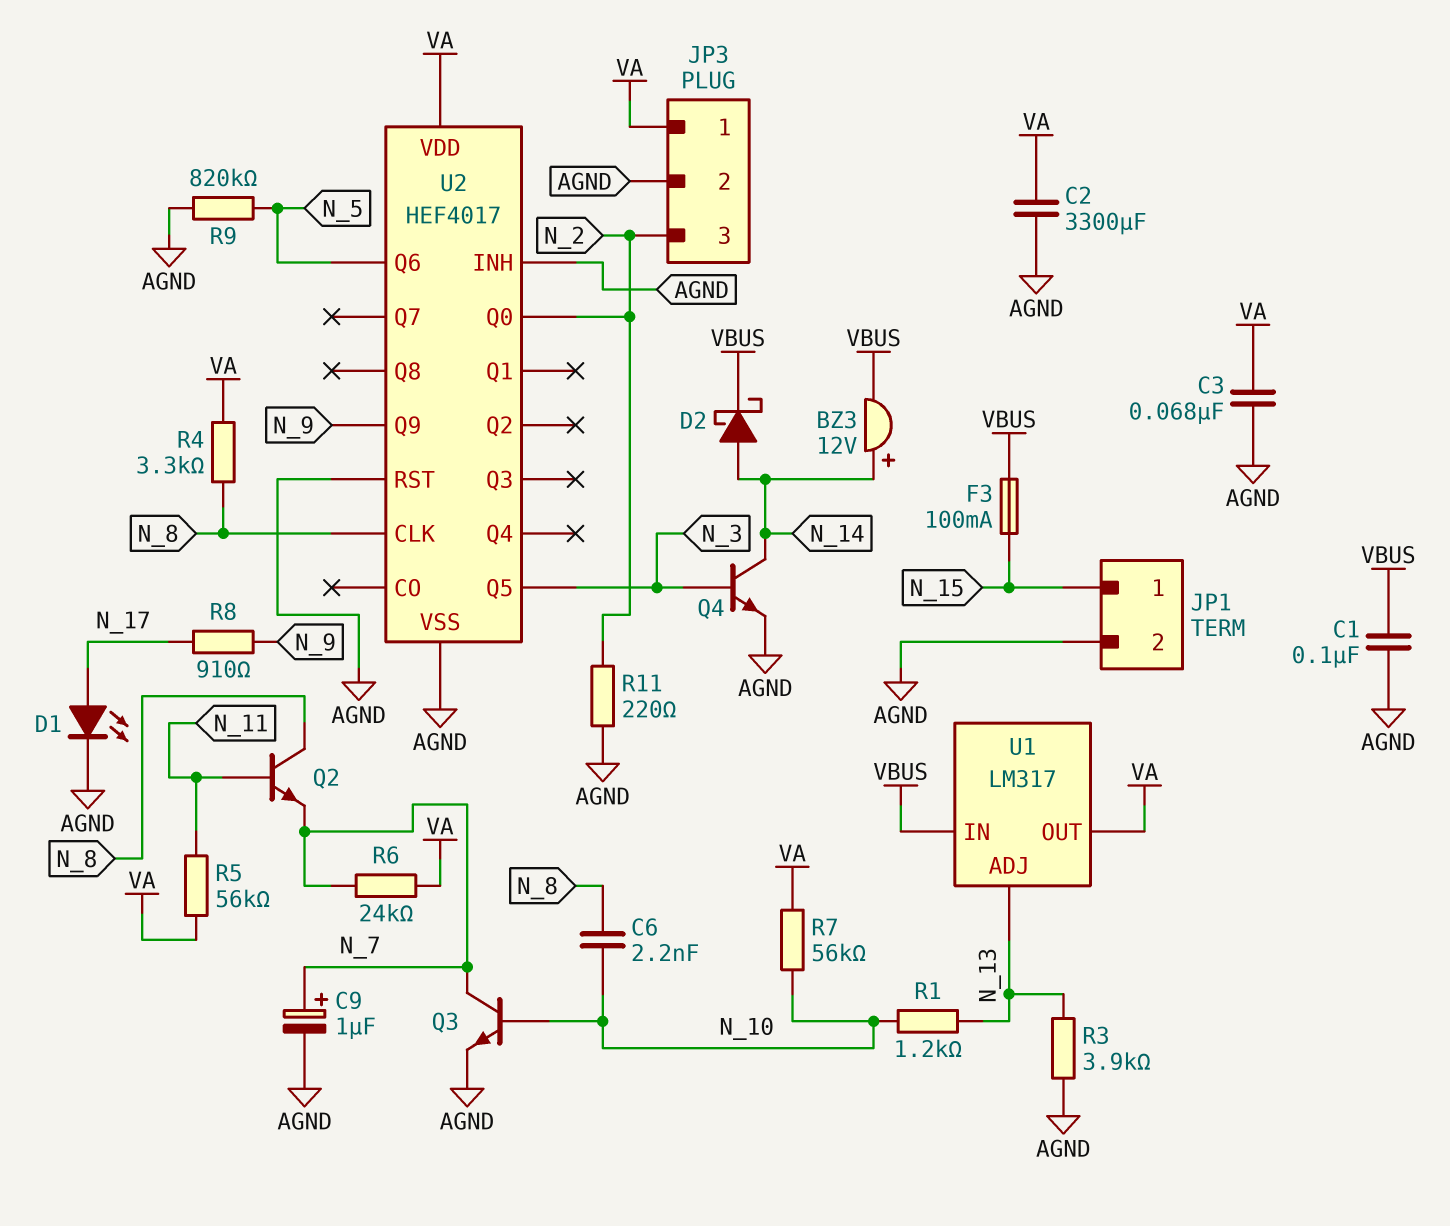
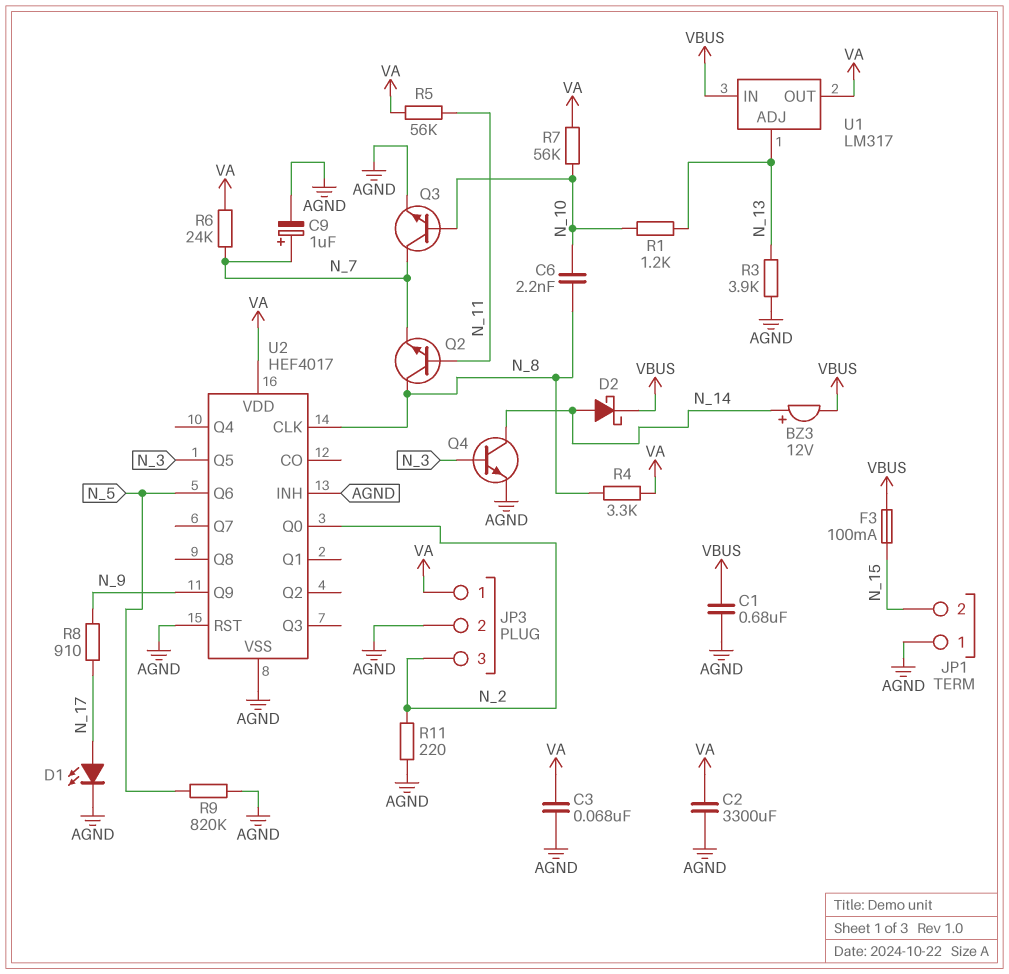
C1: 100nF (AGND, VBUS) -> 680nF (AGND, VBUS)
JP1 pin 1: N_15 -> AGND
JP1 pin 2: AGND -> N_15

